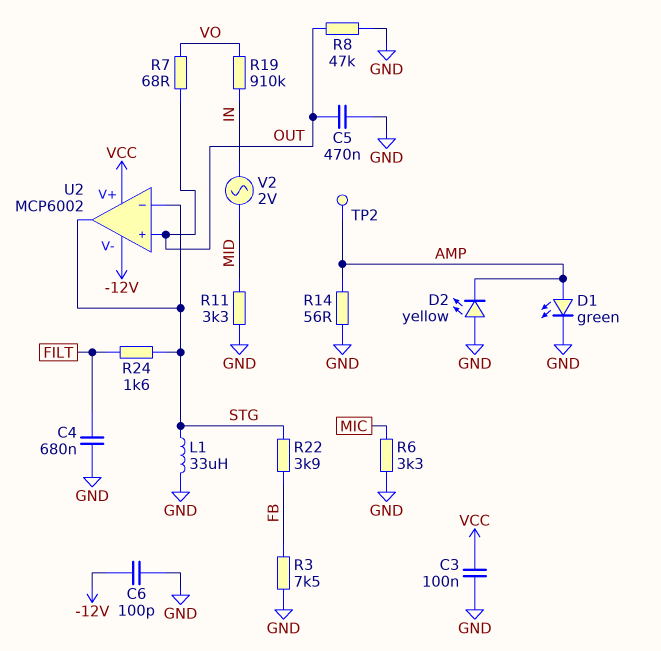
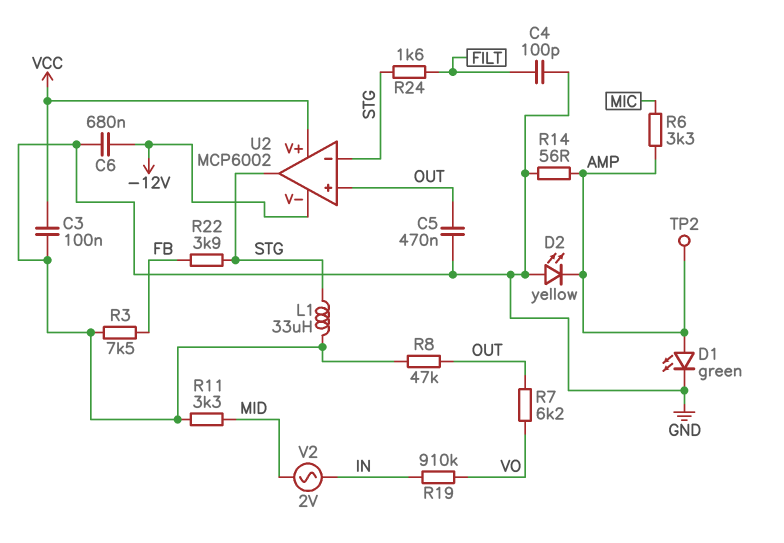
C4: 680nF (FILT, GND) -> 100pF (FILT, GND)
C6: 100pF (-12V, GND) -> 680nF (-12V, GND)
R6: 3.3k (GND, MIC) -> 3.3k (AMP, MIC)
R7: 68 (OUT, VO) -> 6.2k (OUT, VO)

